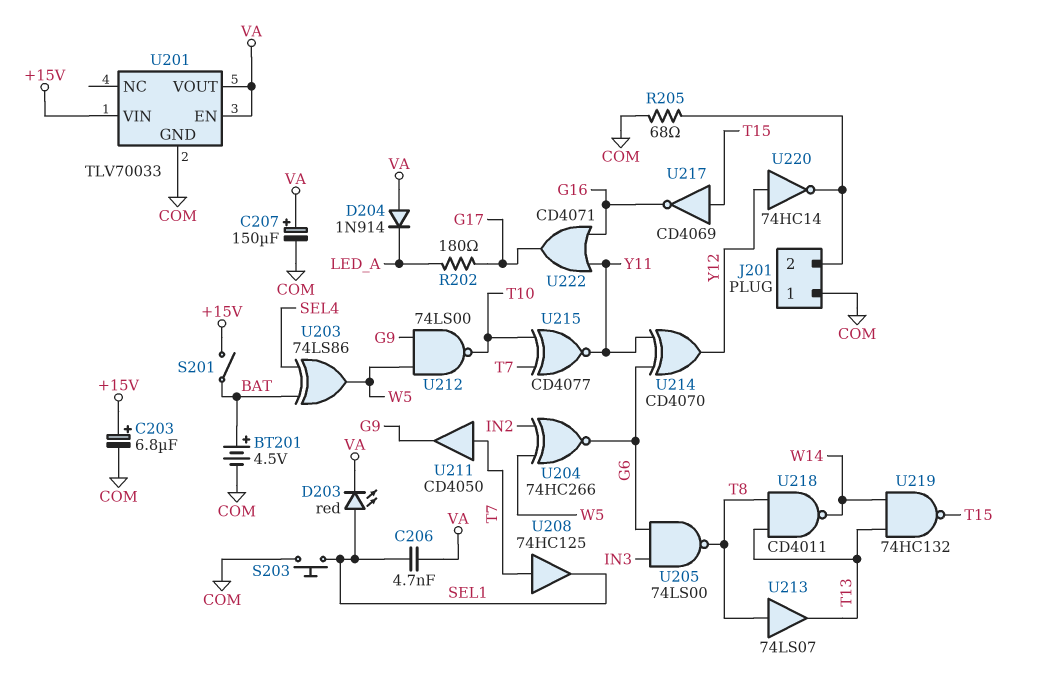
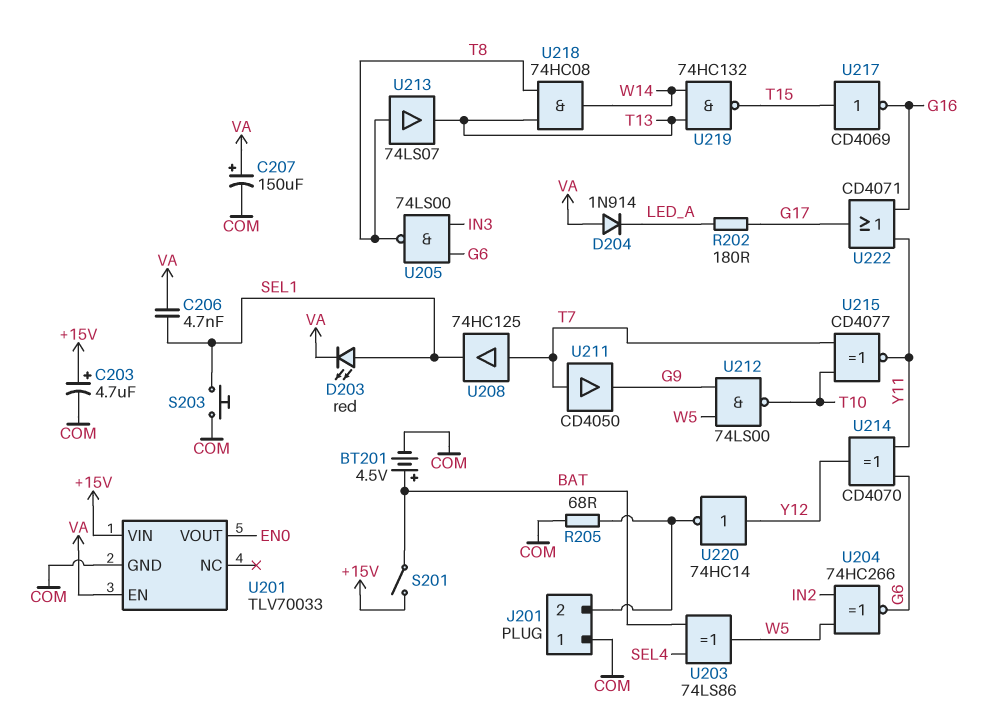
C203: 6.8uF (plus +15V, minus COM) -> 4.7uF (plus +15V, minus COM)
U201 pin VOUT: VA -> EN0
U218: NAND CD4011 (in T8, in T13, out W14) -> AND 74HC08 (in T8, in T13, out W14)

